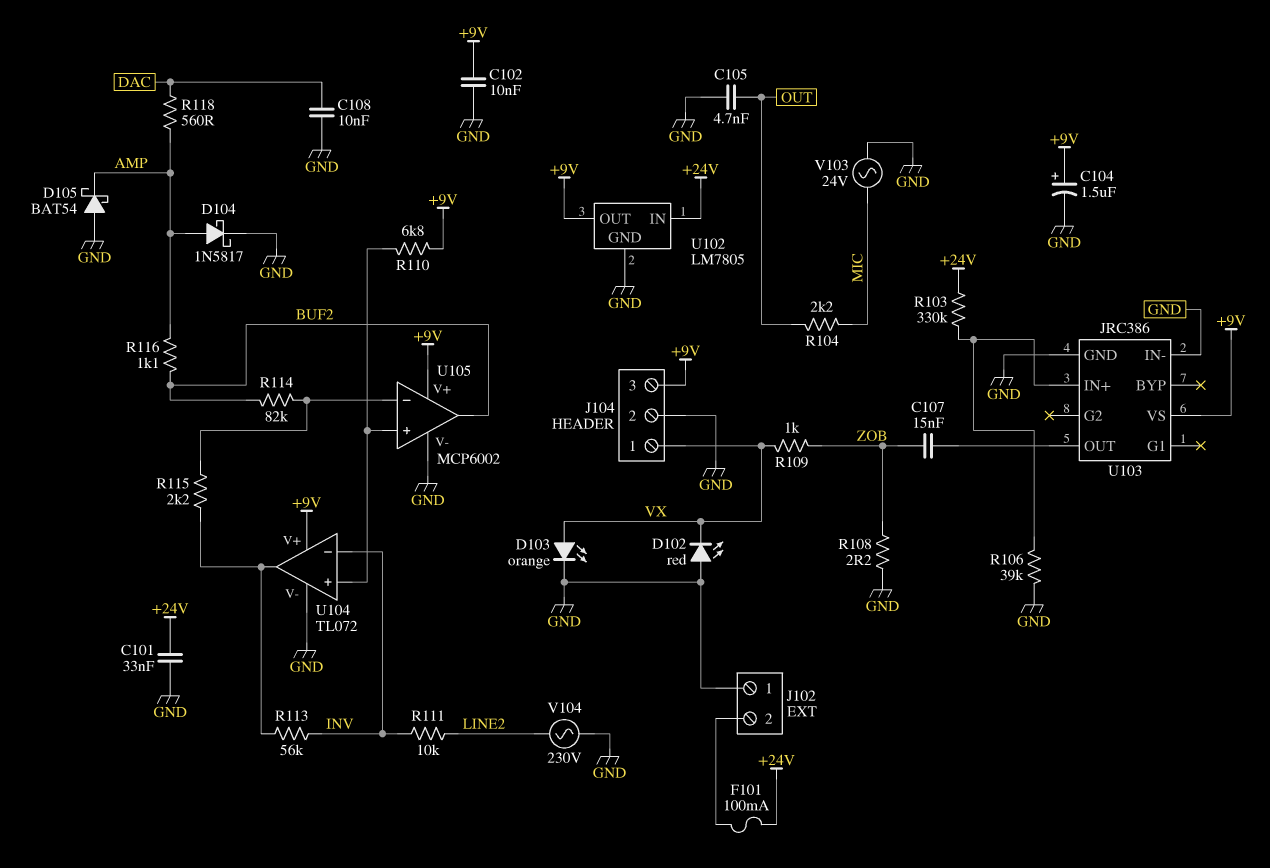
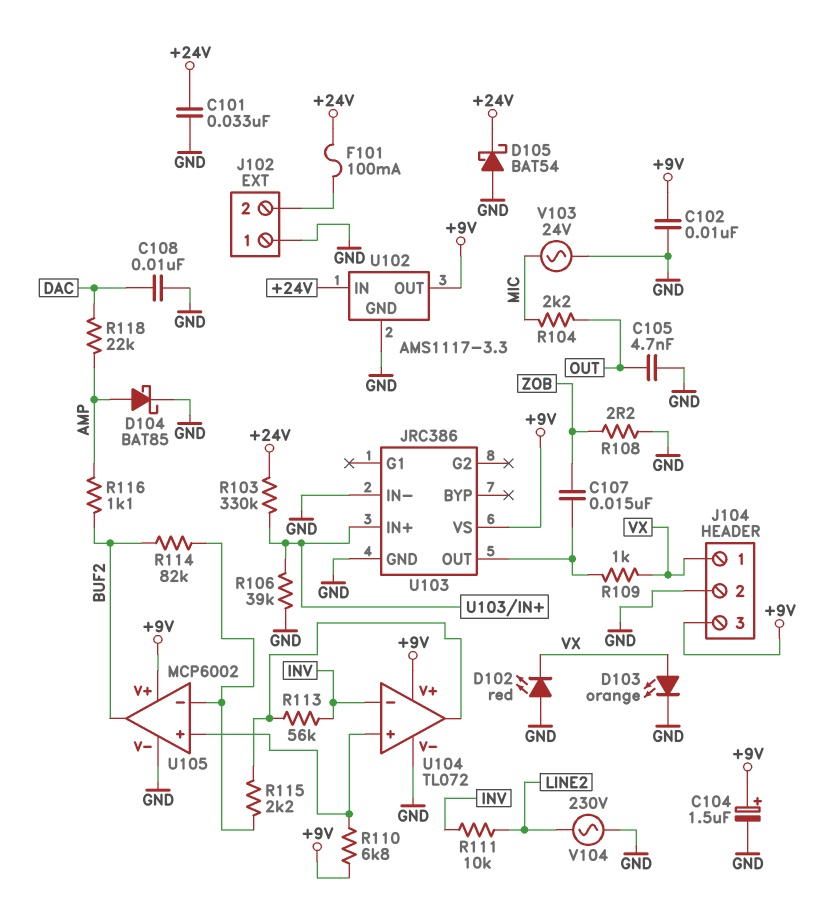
D104: schottky 1N5817 (A AMP, K GND) -> schottky BAT85 (A AMP, K GND)
D105: schottky BAT54 (A GND, K AMP) -> schottky BAT54 (A GND, K +24V)
R109: 1k (VX, ZOB) -> 1k (U103/OUT, VX)
R118: 560 (AMP, DAC) -> 22k (AMP, DAC)
U102: LM7805 -> AMS1117-3.3

